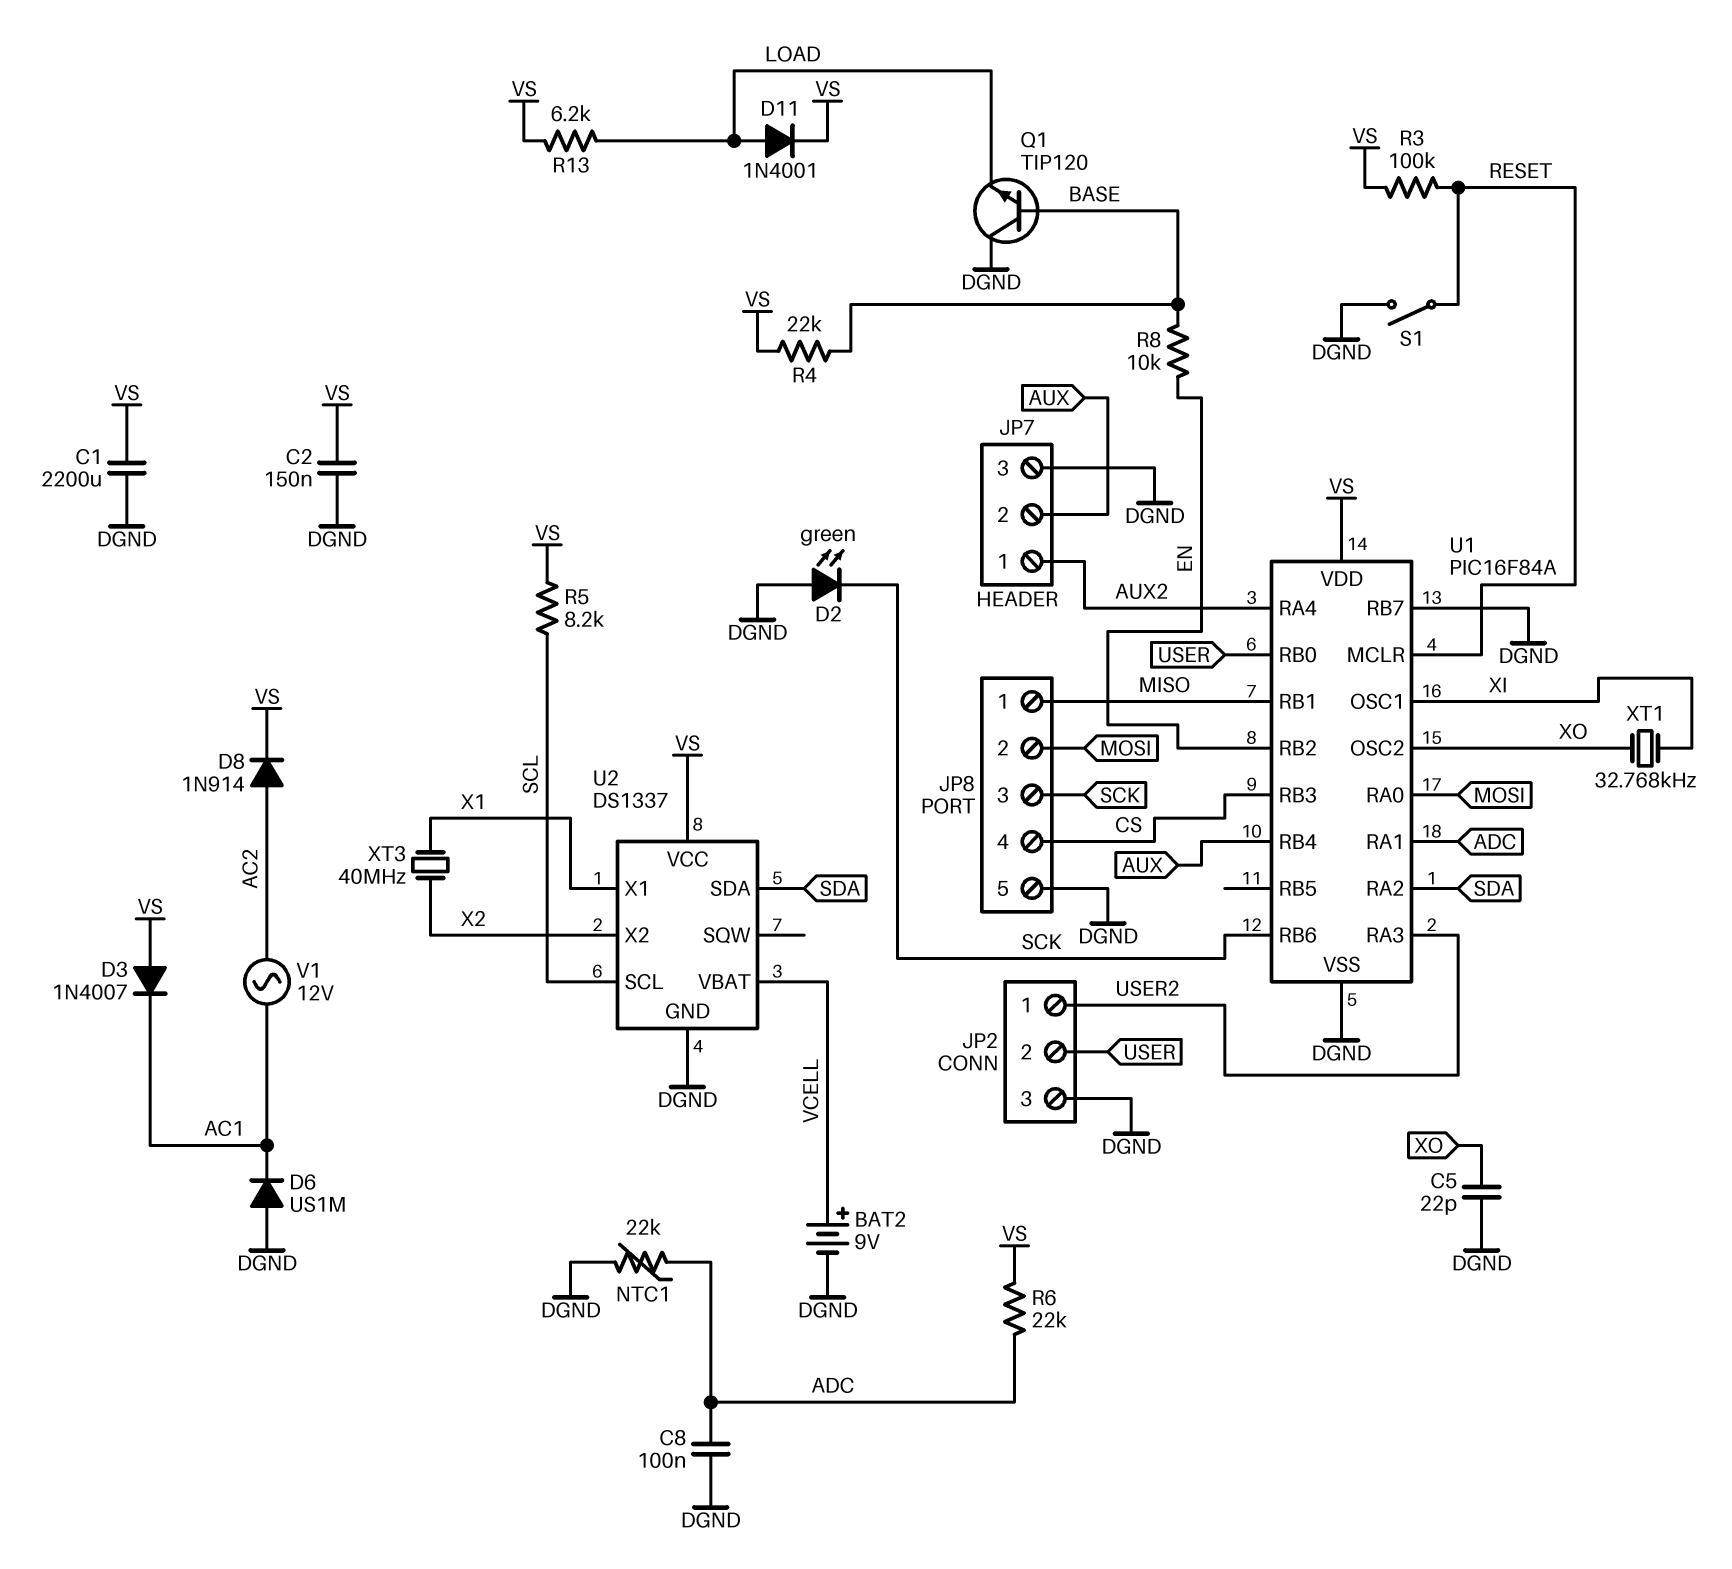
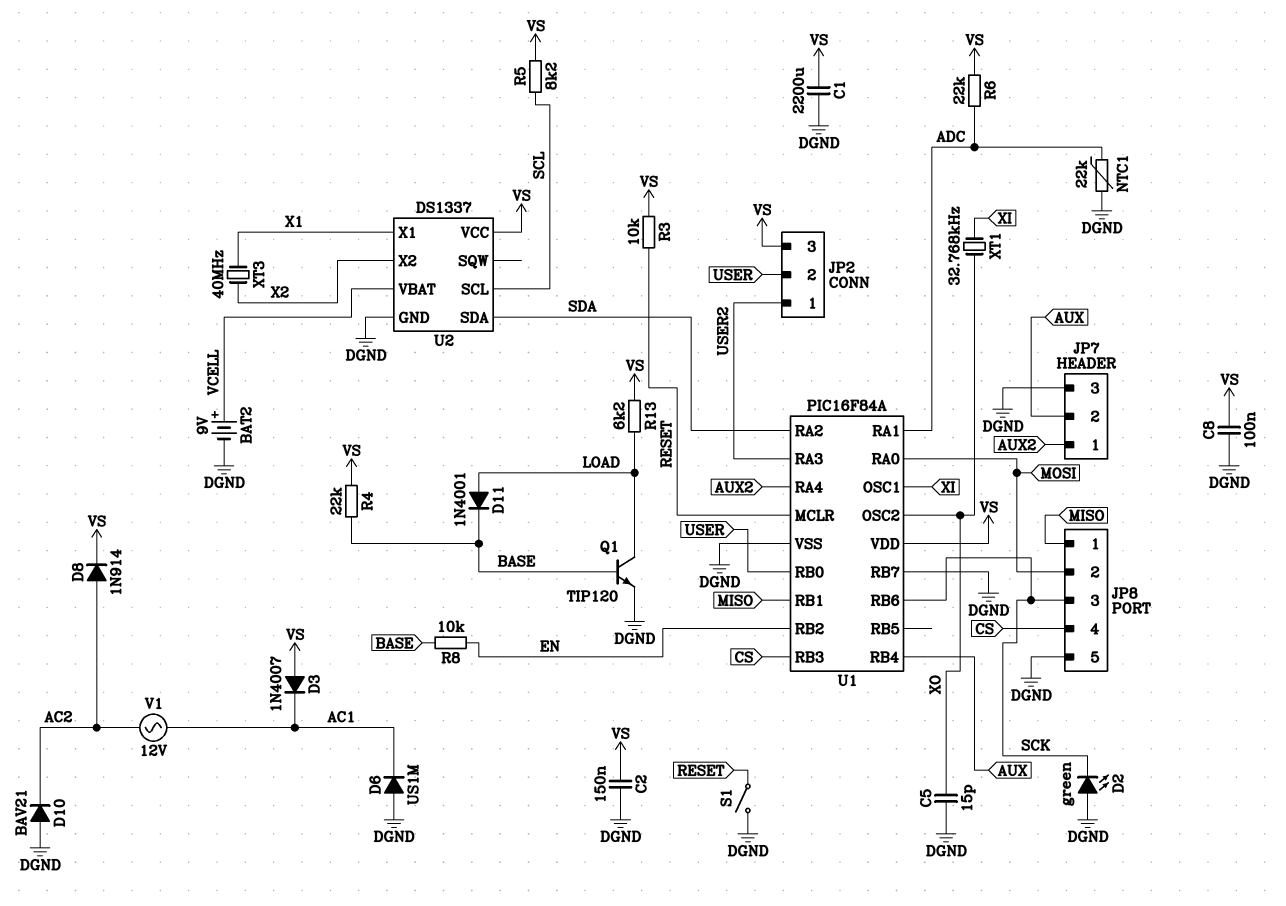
C5: 22pF (DGND, XO) -> 15pF (DGND, XO)
C8: 100nF (ADC, DGND) -> 100nF (DGND, VS)
D10: none -> diode BAV21 (A DGND, K AC2)
D11: diode 1N4001 (A LOAD, K VS) -> diode 1N4001 (A LOAD, K BASE)
JP2 pin 3: DGND -> VS
Q1: NPN TIP120 (B BASE, C DGND, E LOAD) -> NPN TIP120 (B BASE, C LOAD, E DGND)
R3: 100k (RESET, VS) -> 10k (RESET, VS)

